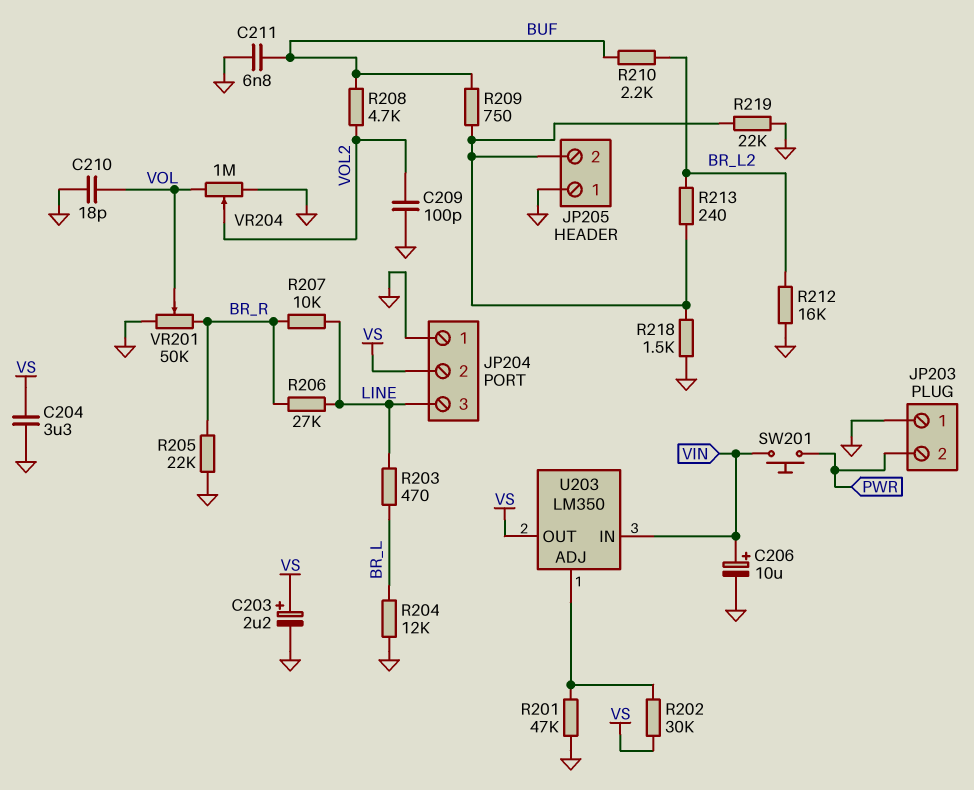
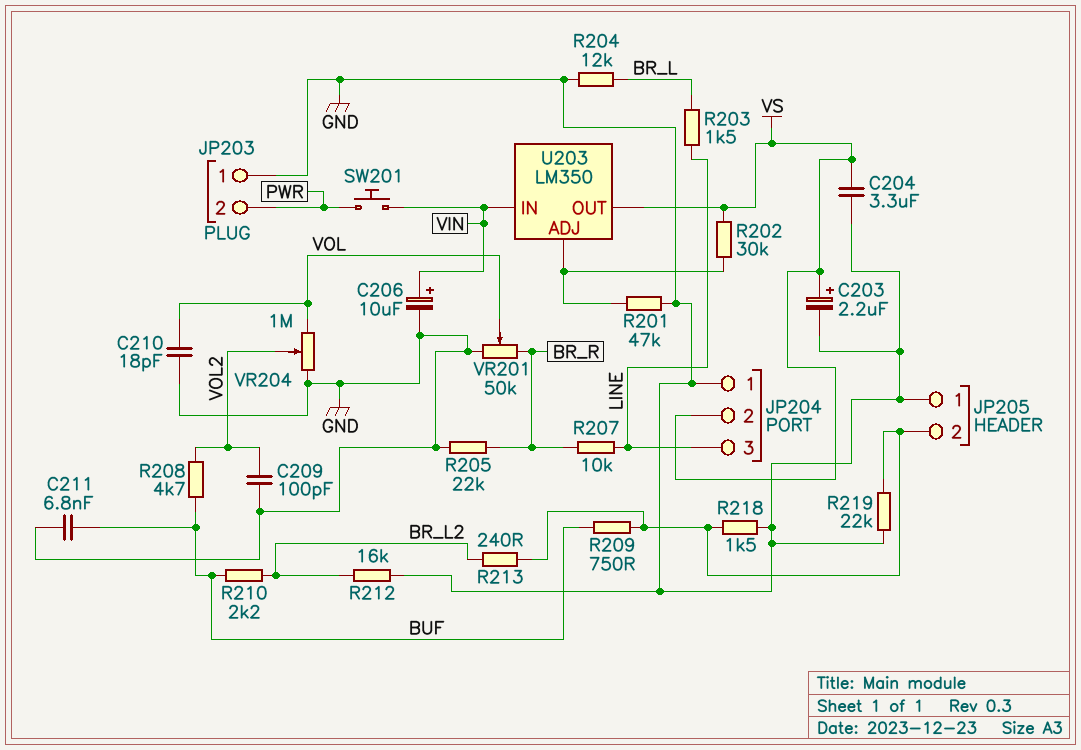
R203: 470 (BR_L, LINE) -> 1.5k (BR_L, LINE)
R206: 27k (BR_R, LINE) -> none

